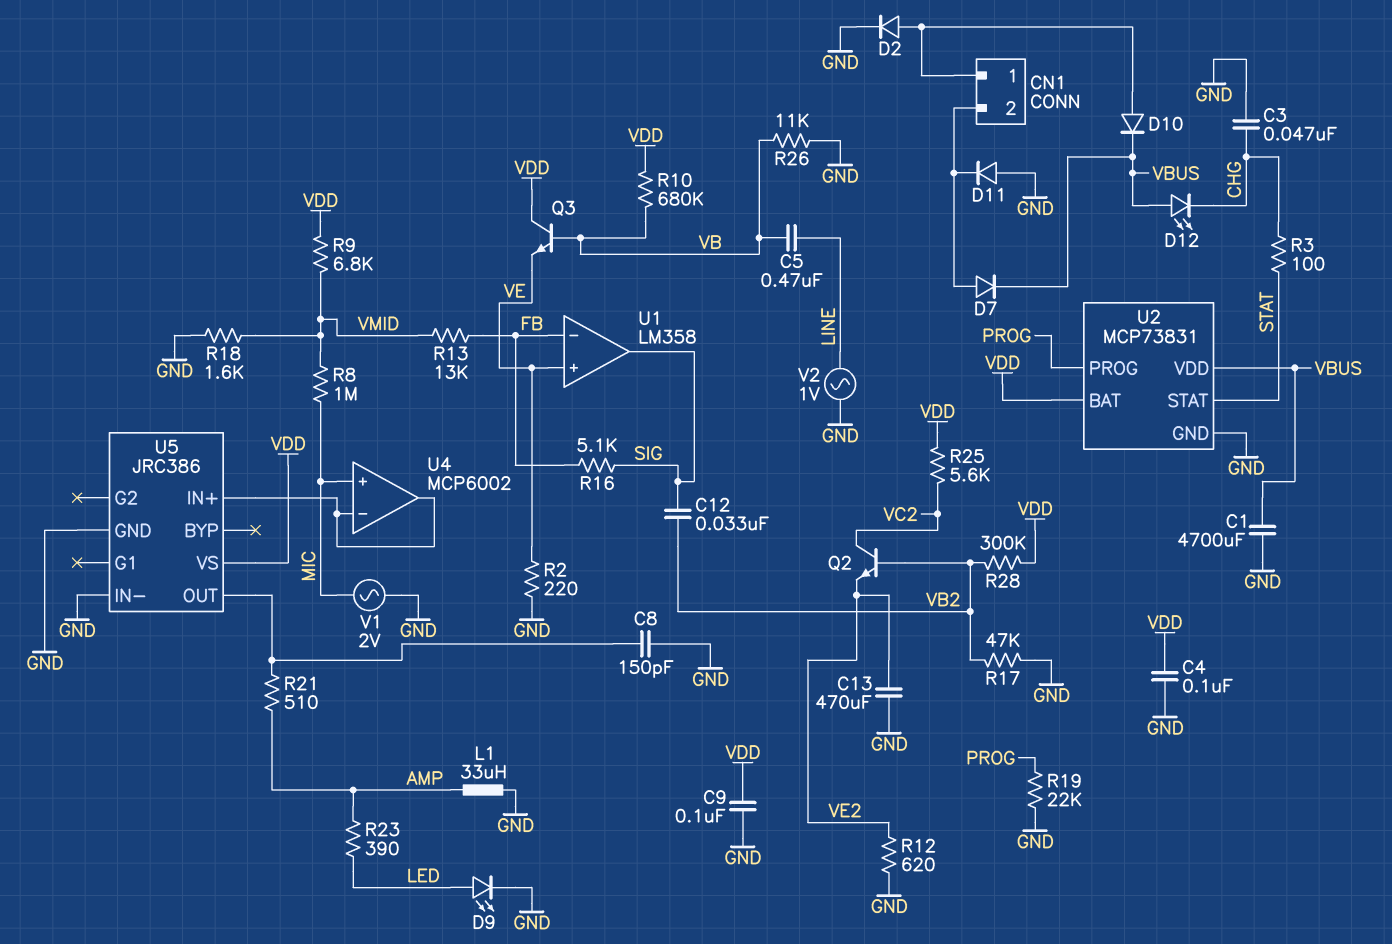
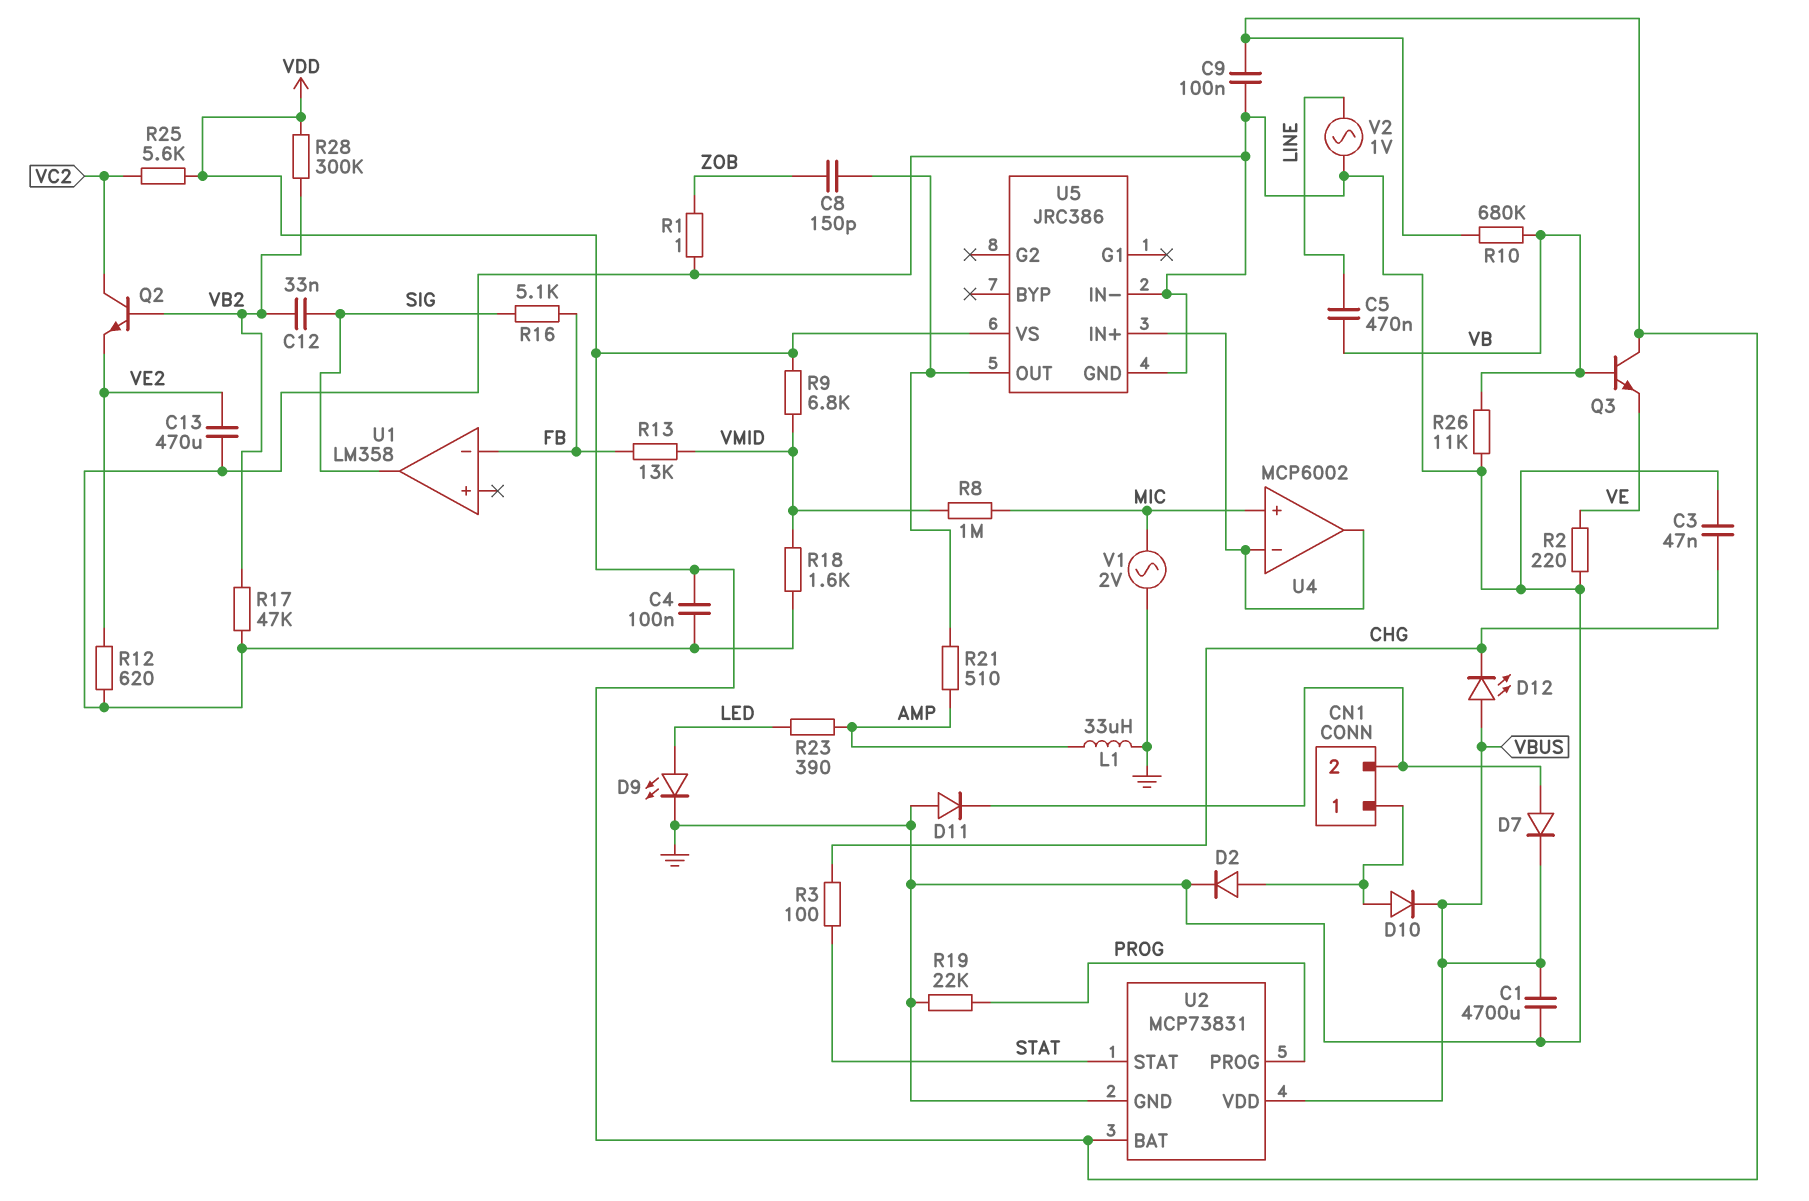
C8: 150pF (GND, U5/OUT) -> 150pF (U5/OUT, ZOB)
R1: none -> 1 (GND, ZOB)
U1 pin in+: VE -> none

